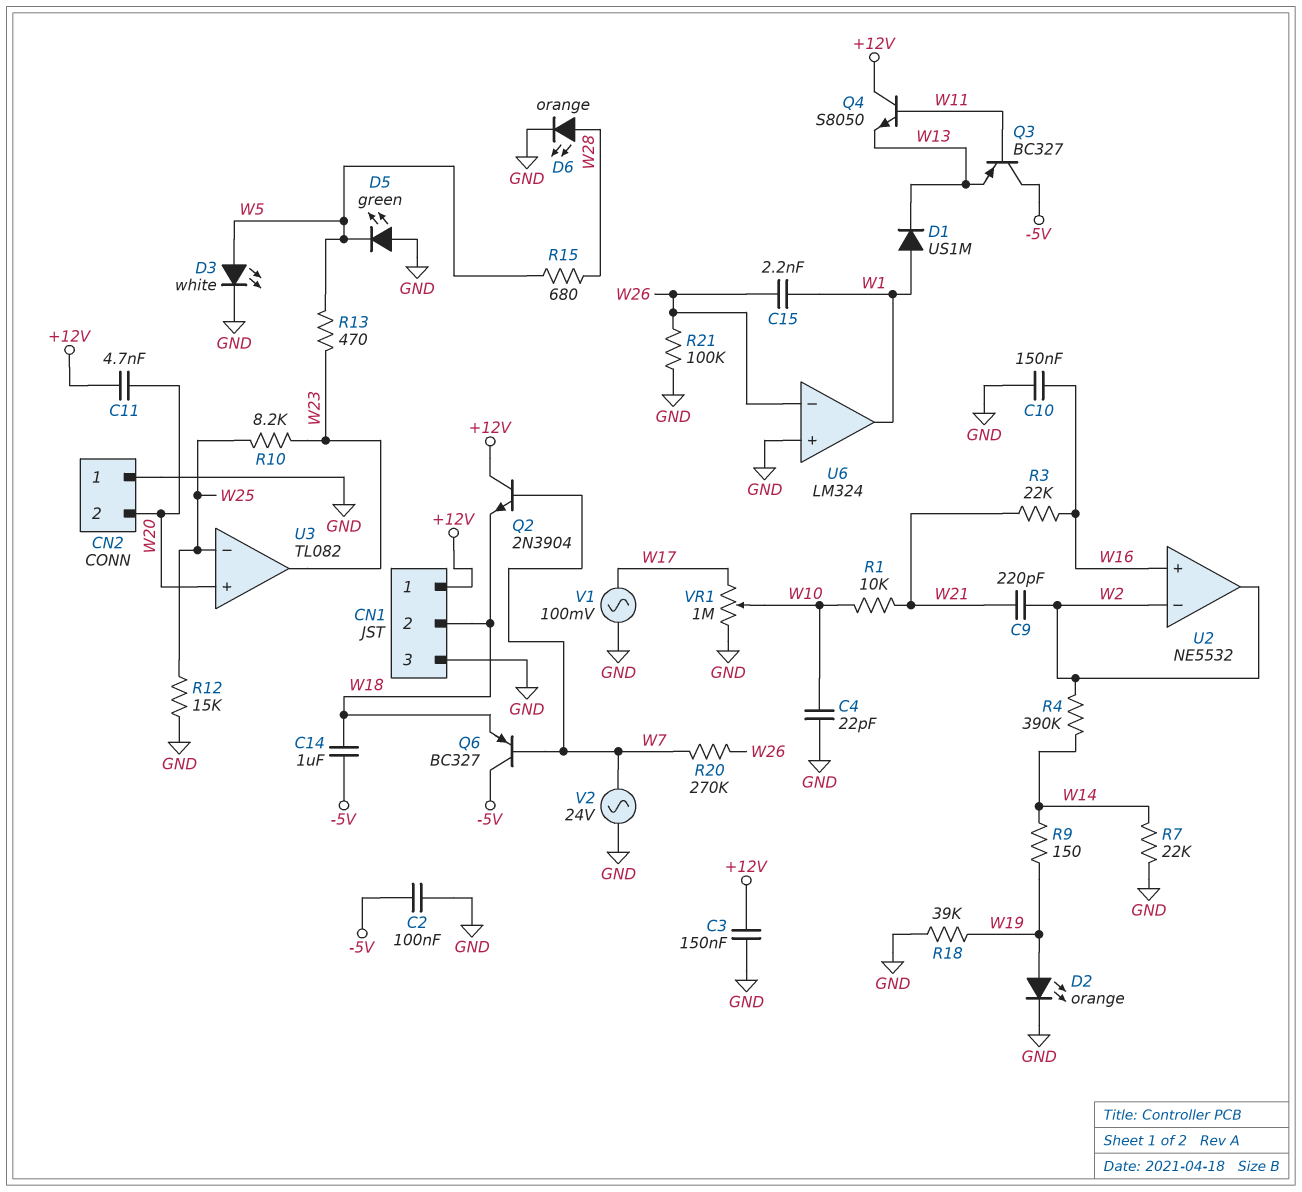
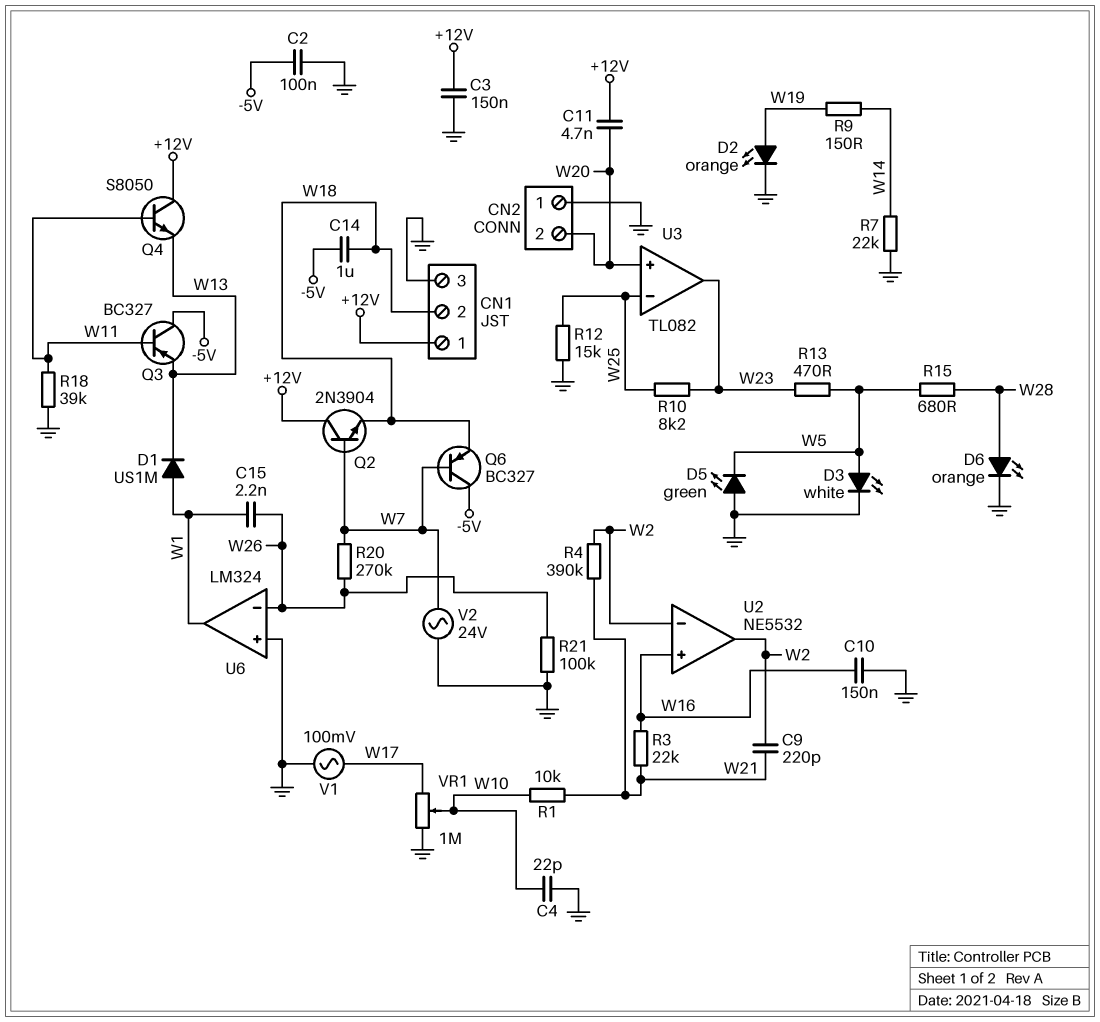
R4: 390k (W2, W14) -> 390k (W2, W21)
R18: 39k (GND, W19) -> 39k (GND, W11)

